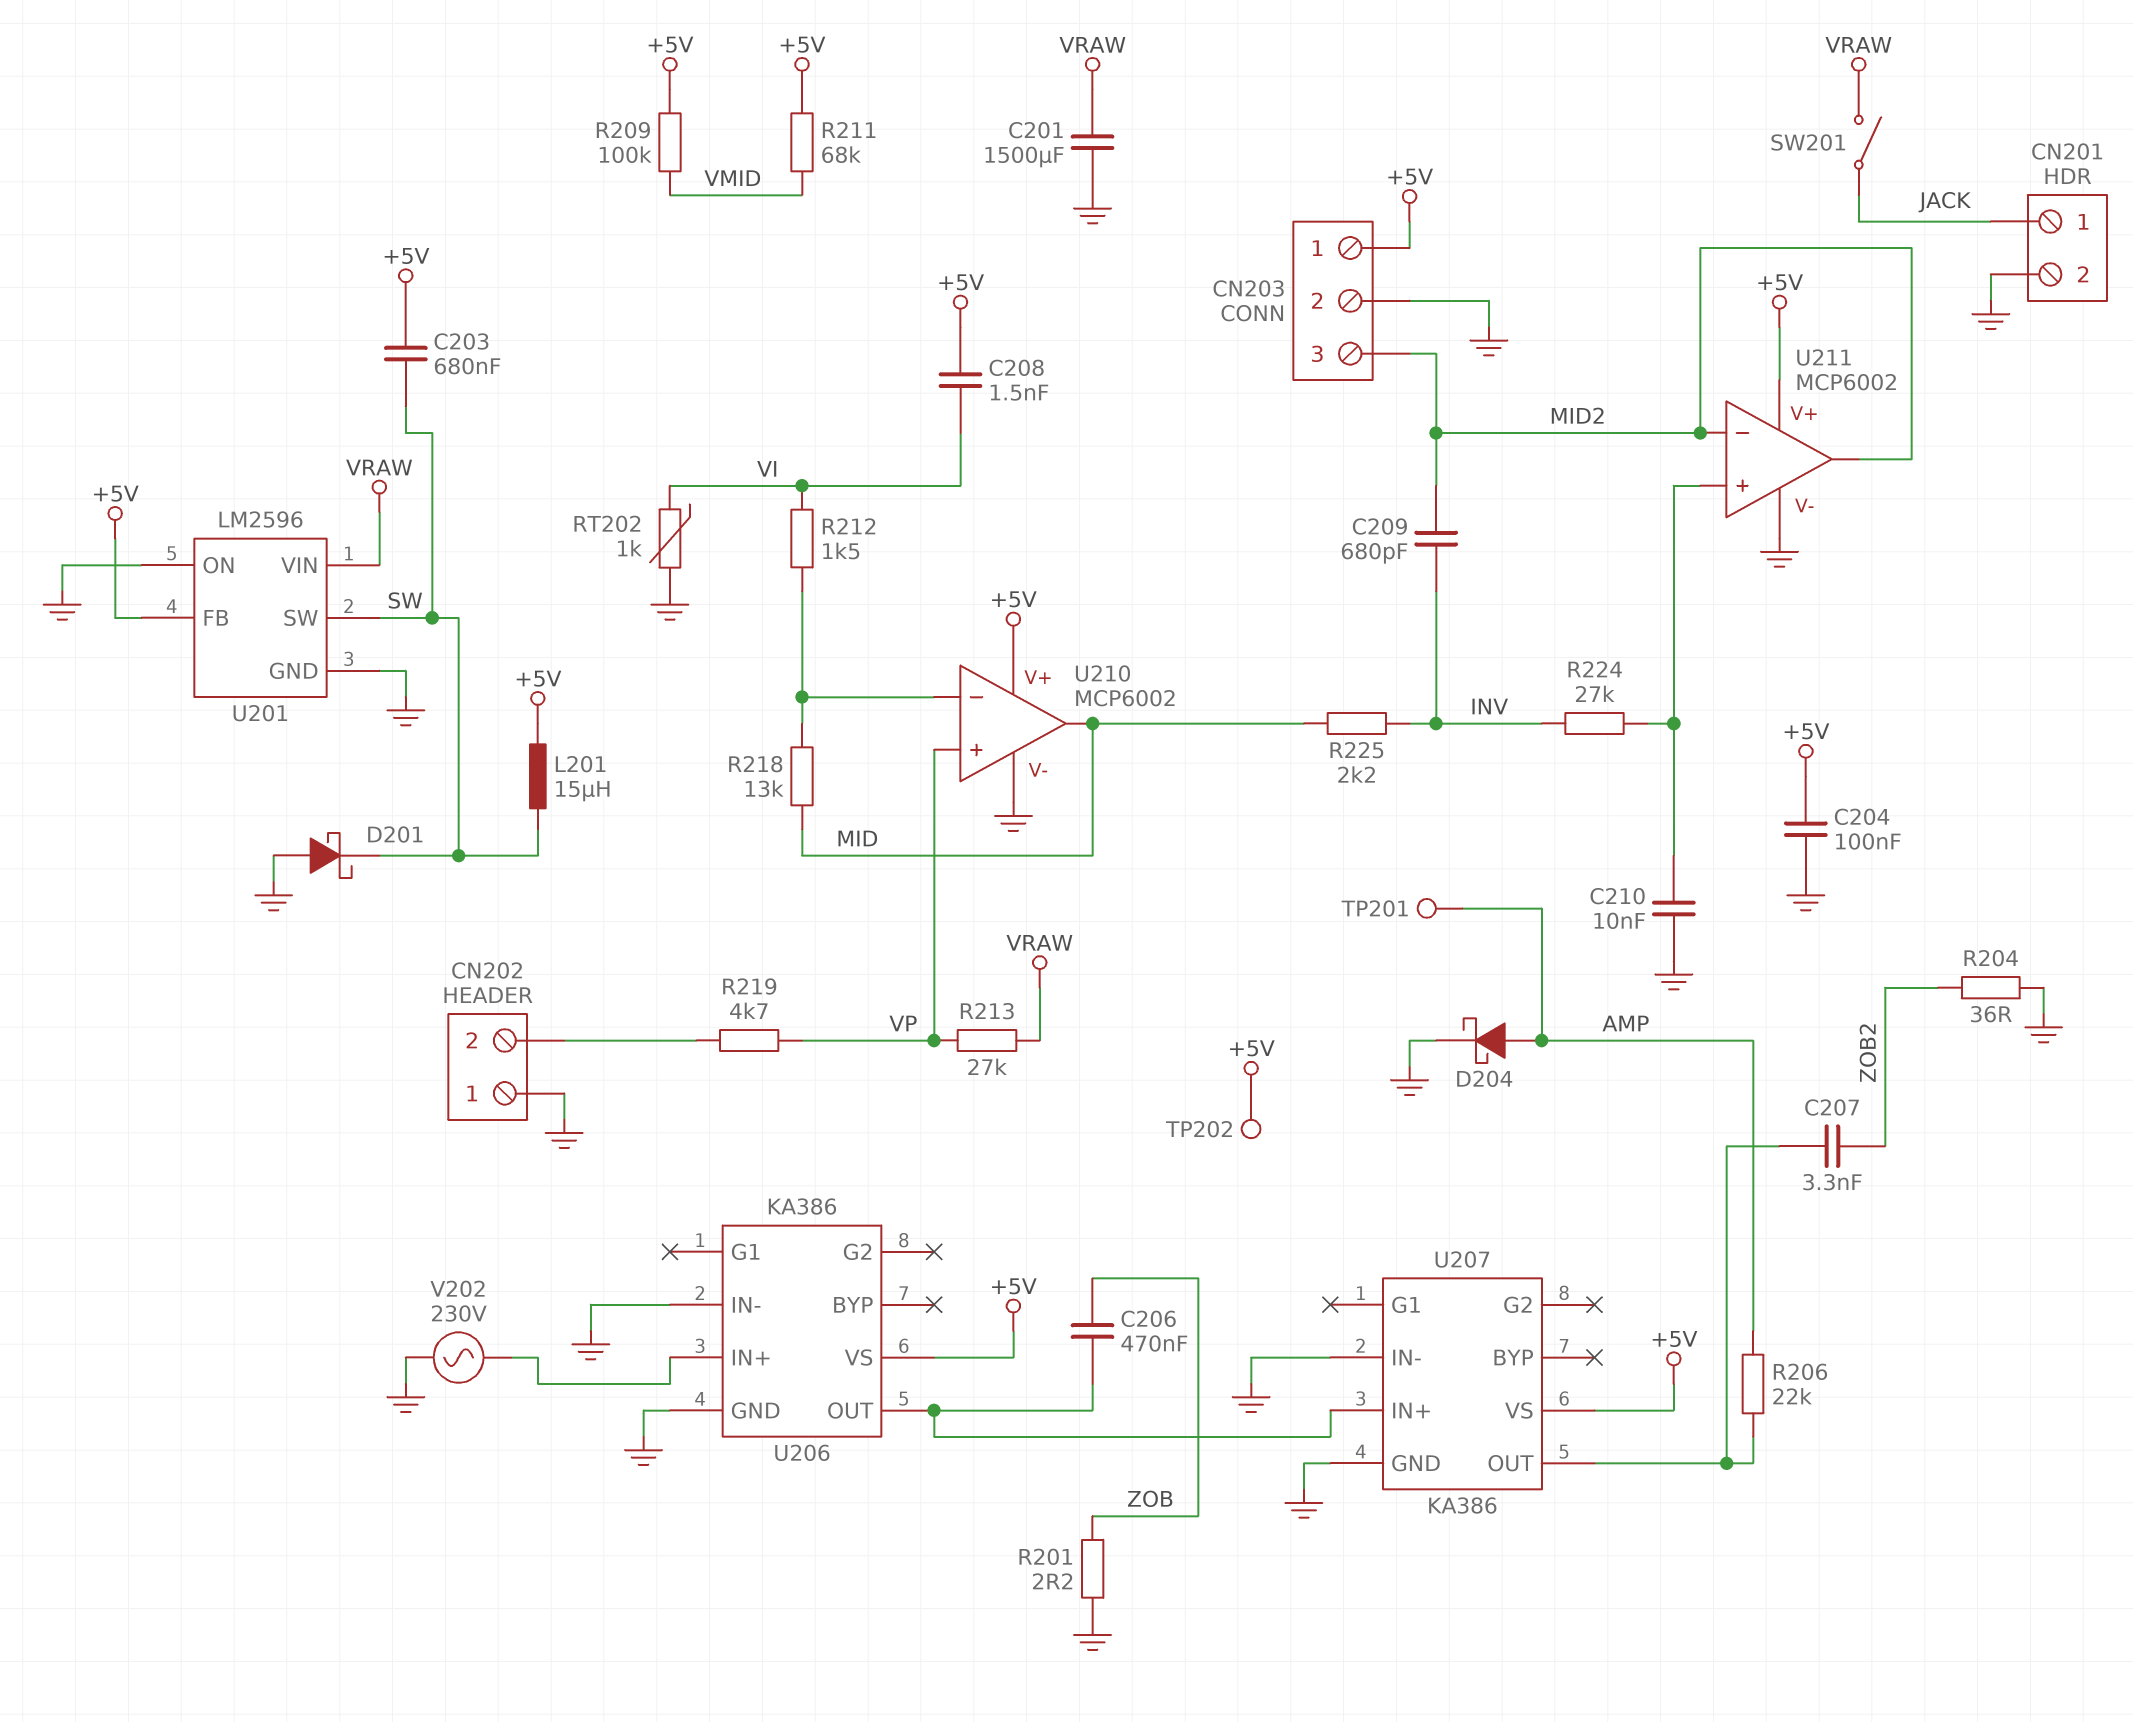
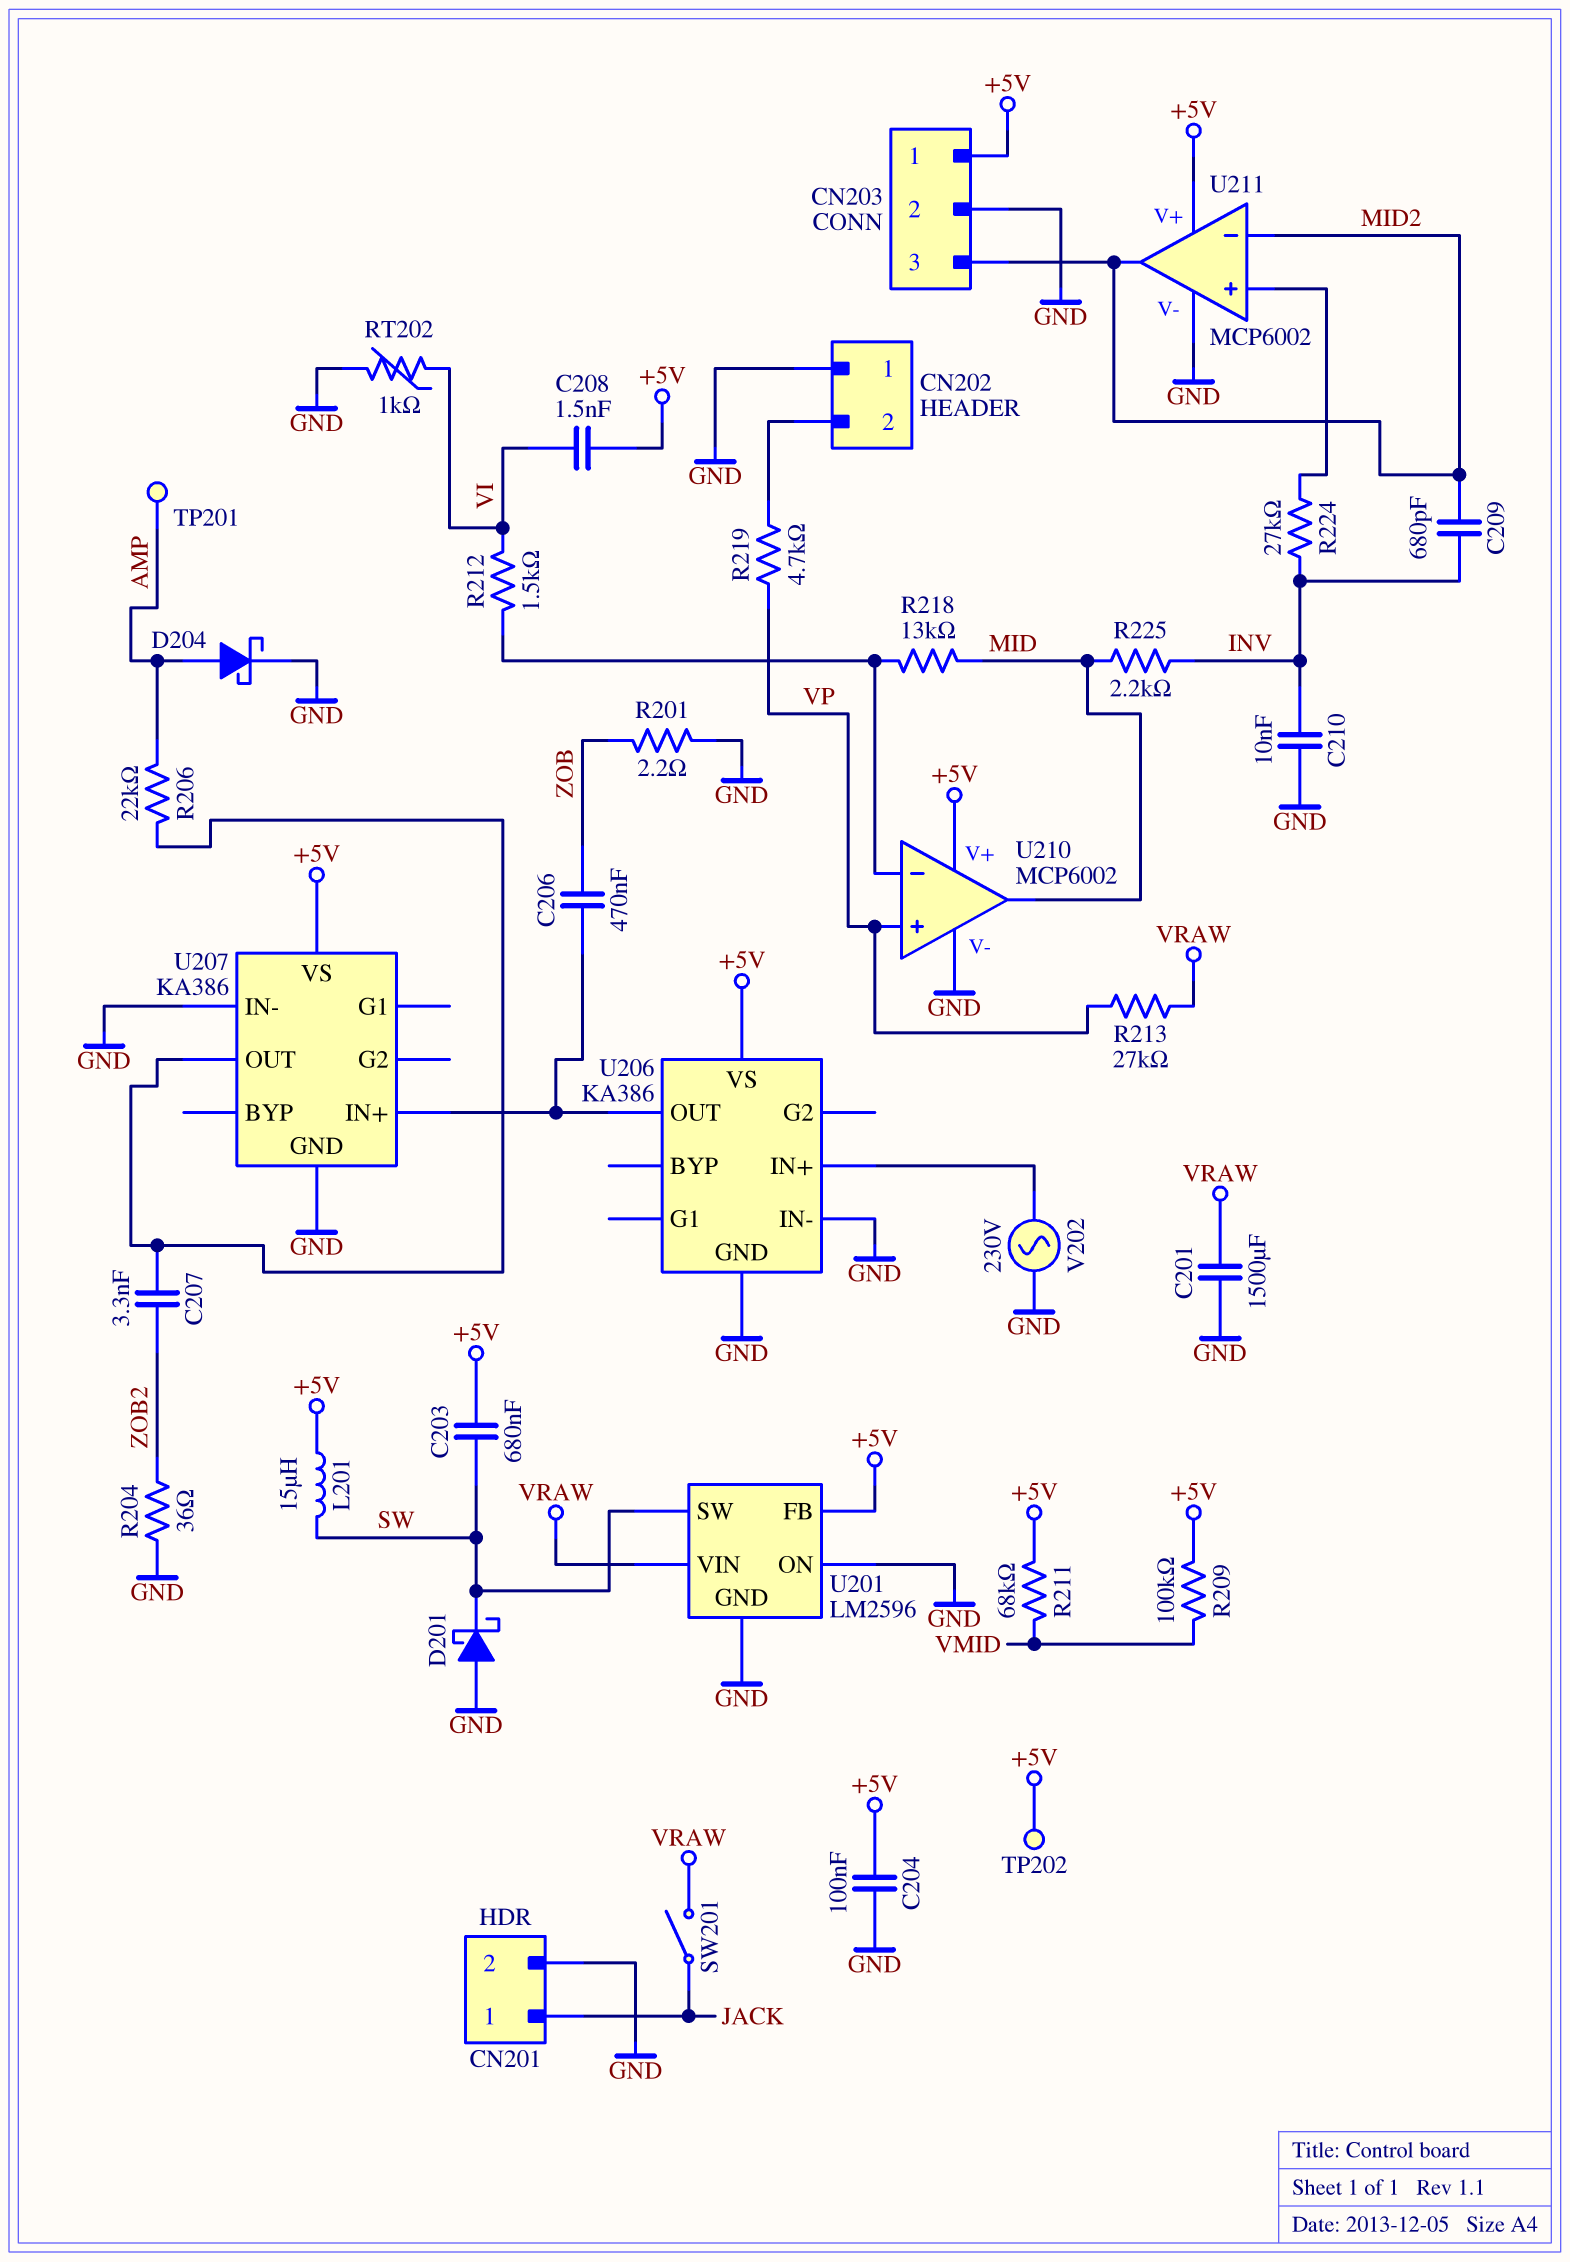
C210: 10nF (GND, U211/in+) -> 10nF (GND, INV)

